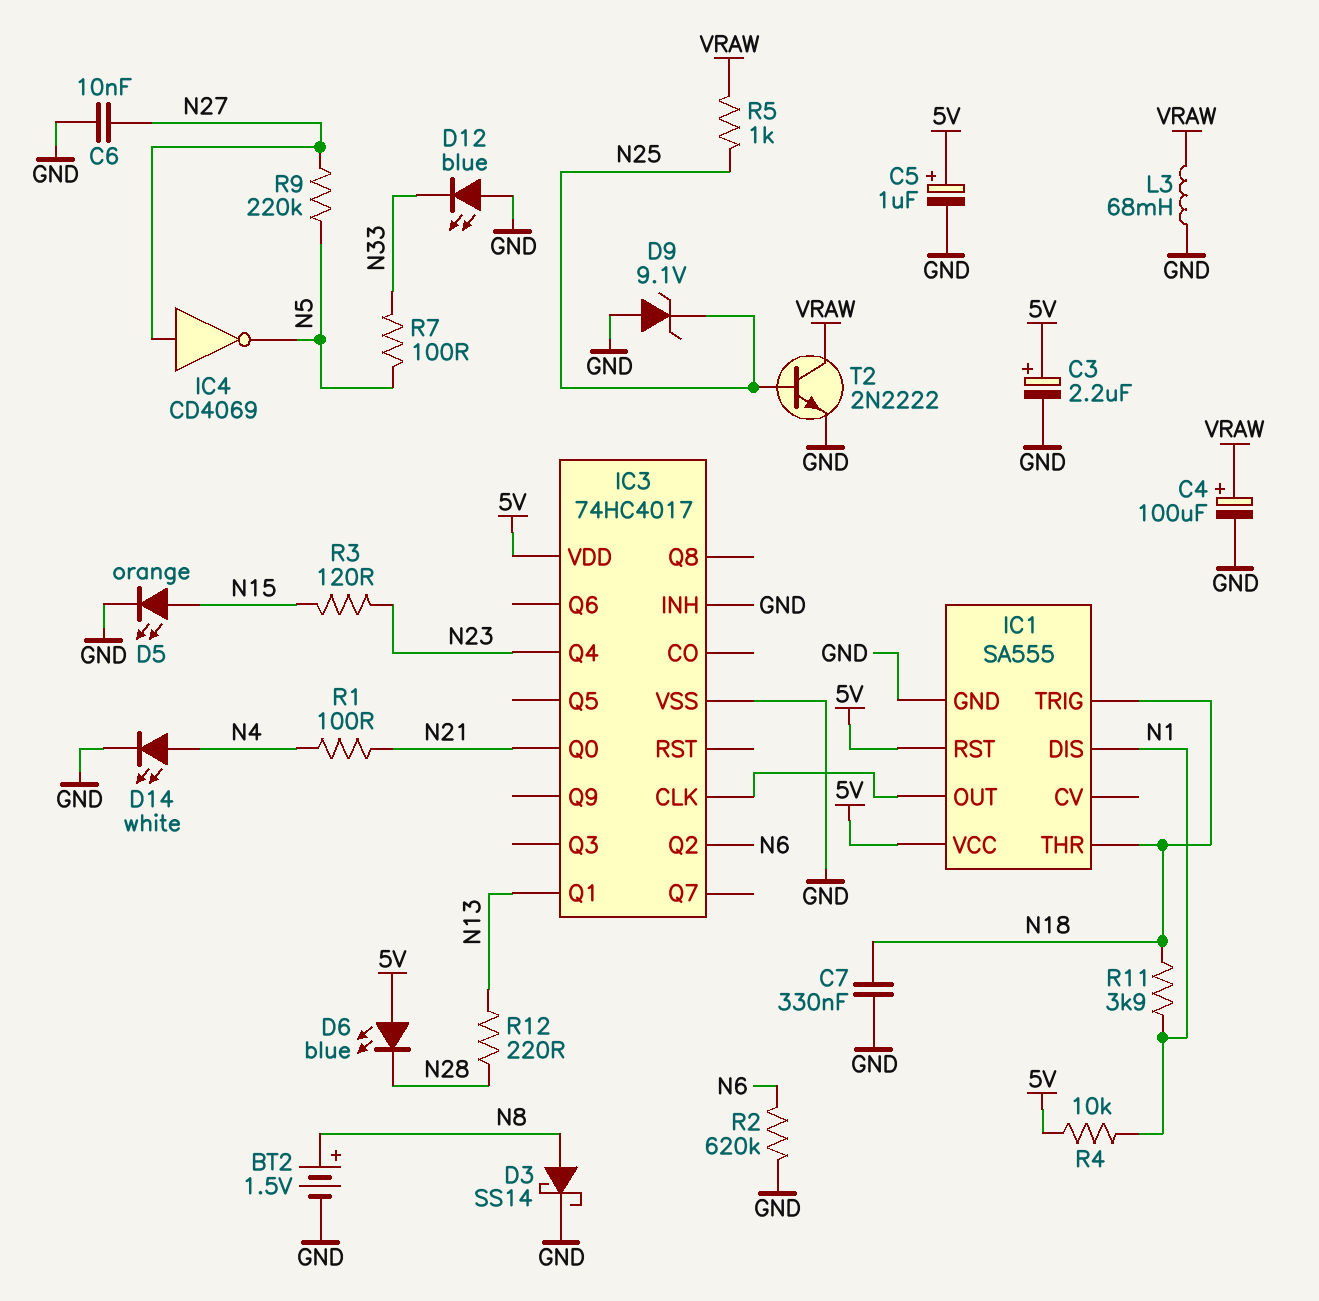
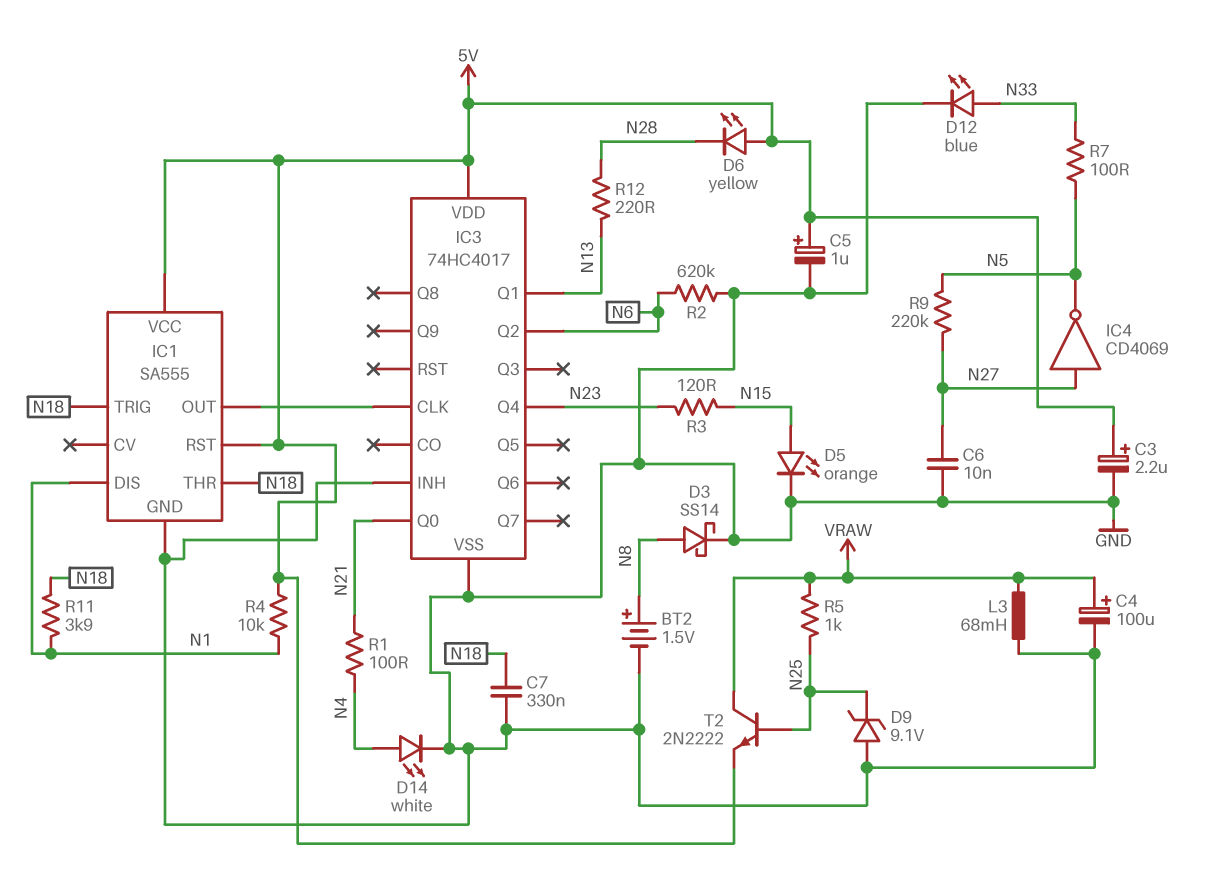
D6: LED blue (A 5V, K N28) -> LED yellow (A 5V, K N28)
D12: LED blue (A GND, K N33) -> LED blue (A N33, K GND)
T2: NPN 2N2222 (B N25, C VRAW, E GND) -> NPN 2N2222 (B N25, C VRAW, E 5V)

